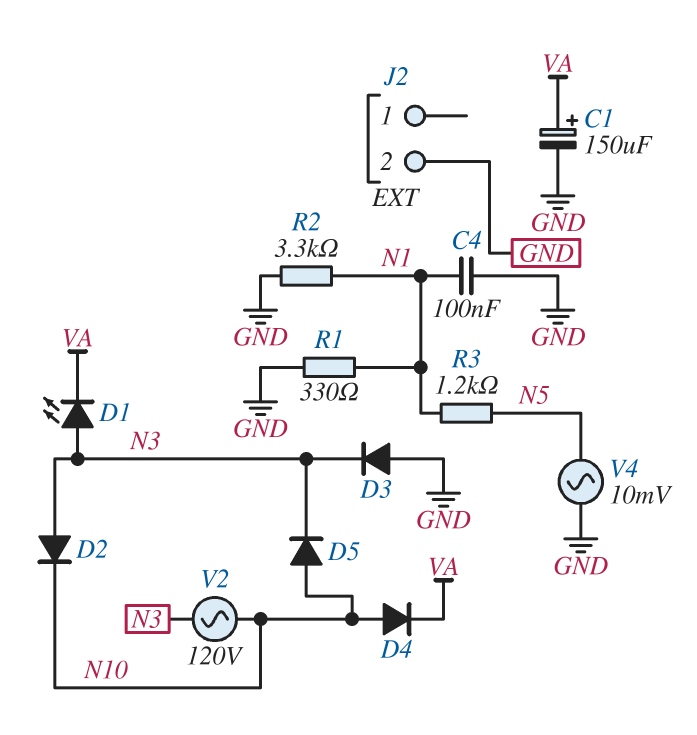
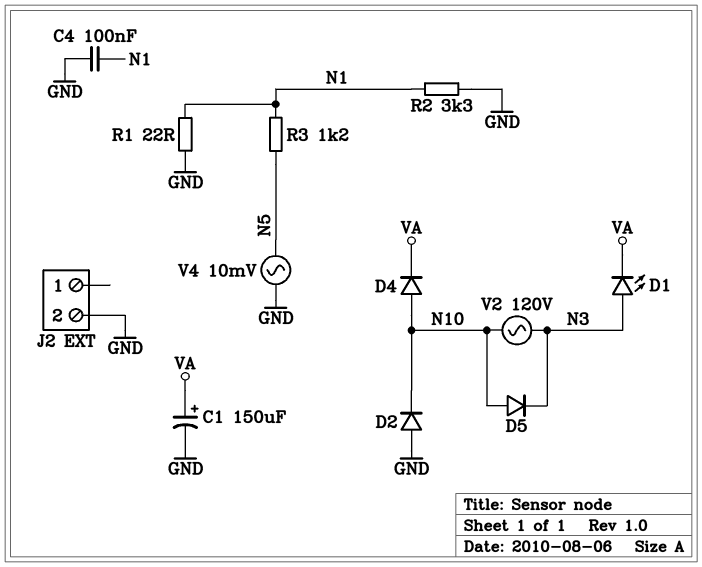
D2: diode (A N3, K N10) -> diode (A GND, K N10)
D3: diode (A GND, K N3) -> none
R1: 330 (GND, N1) -> 22 (GND, N1)

